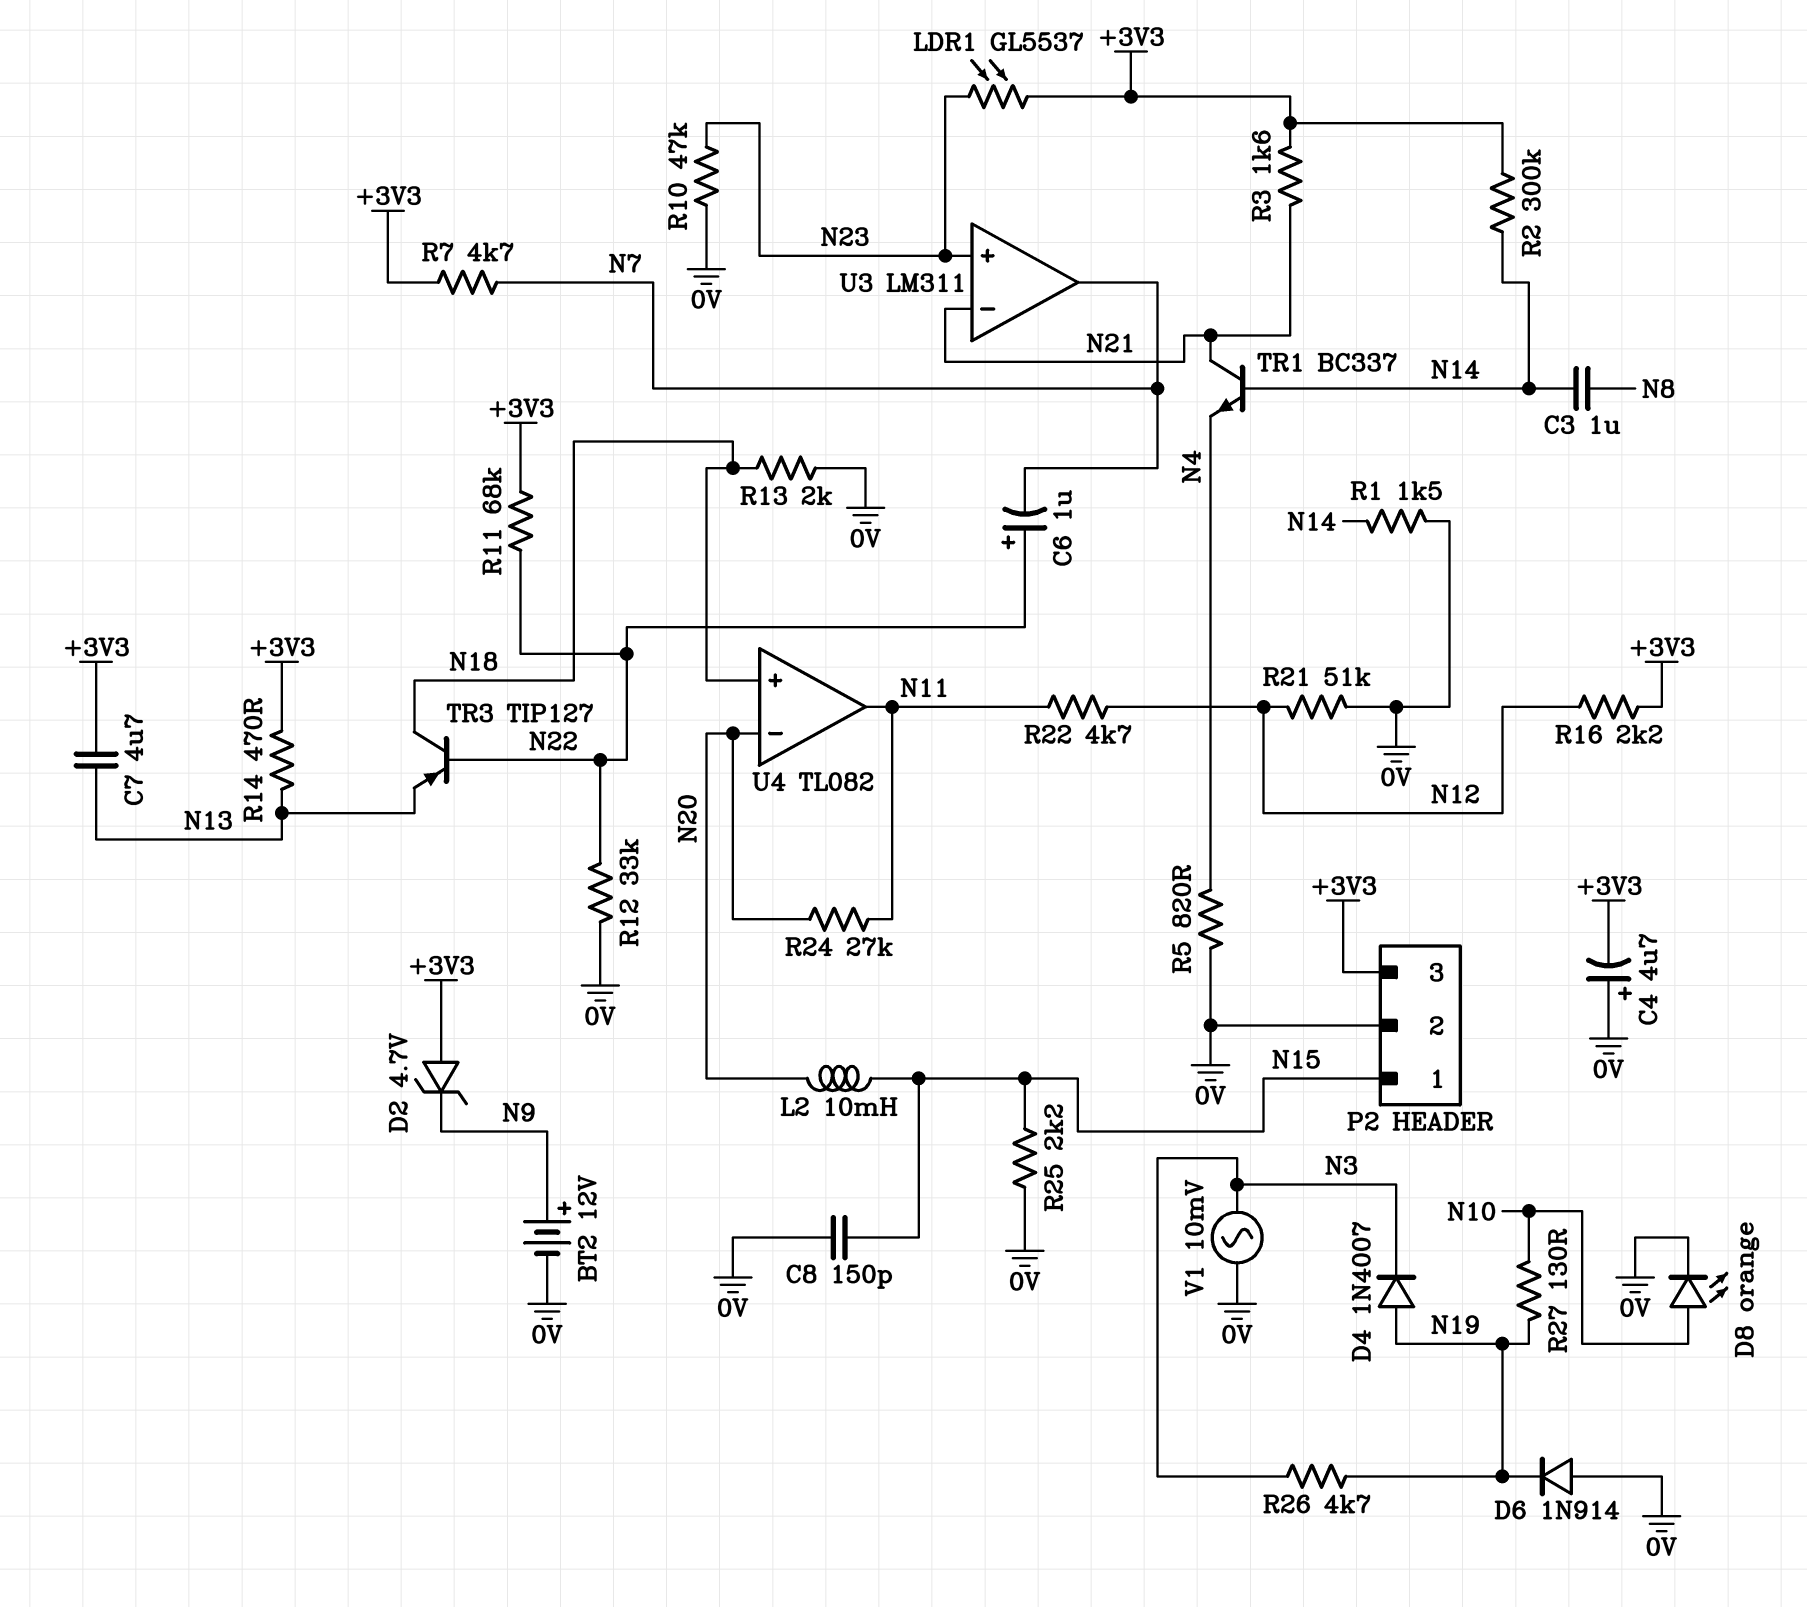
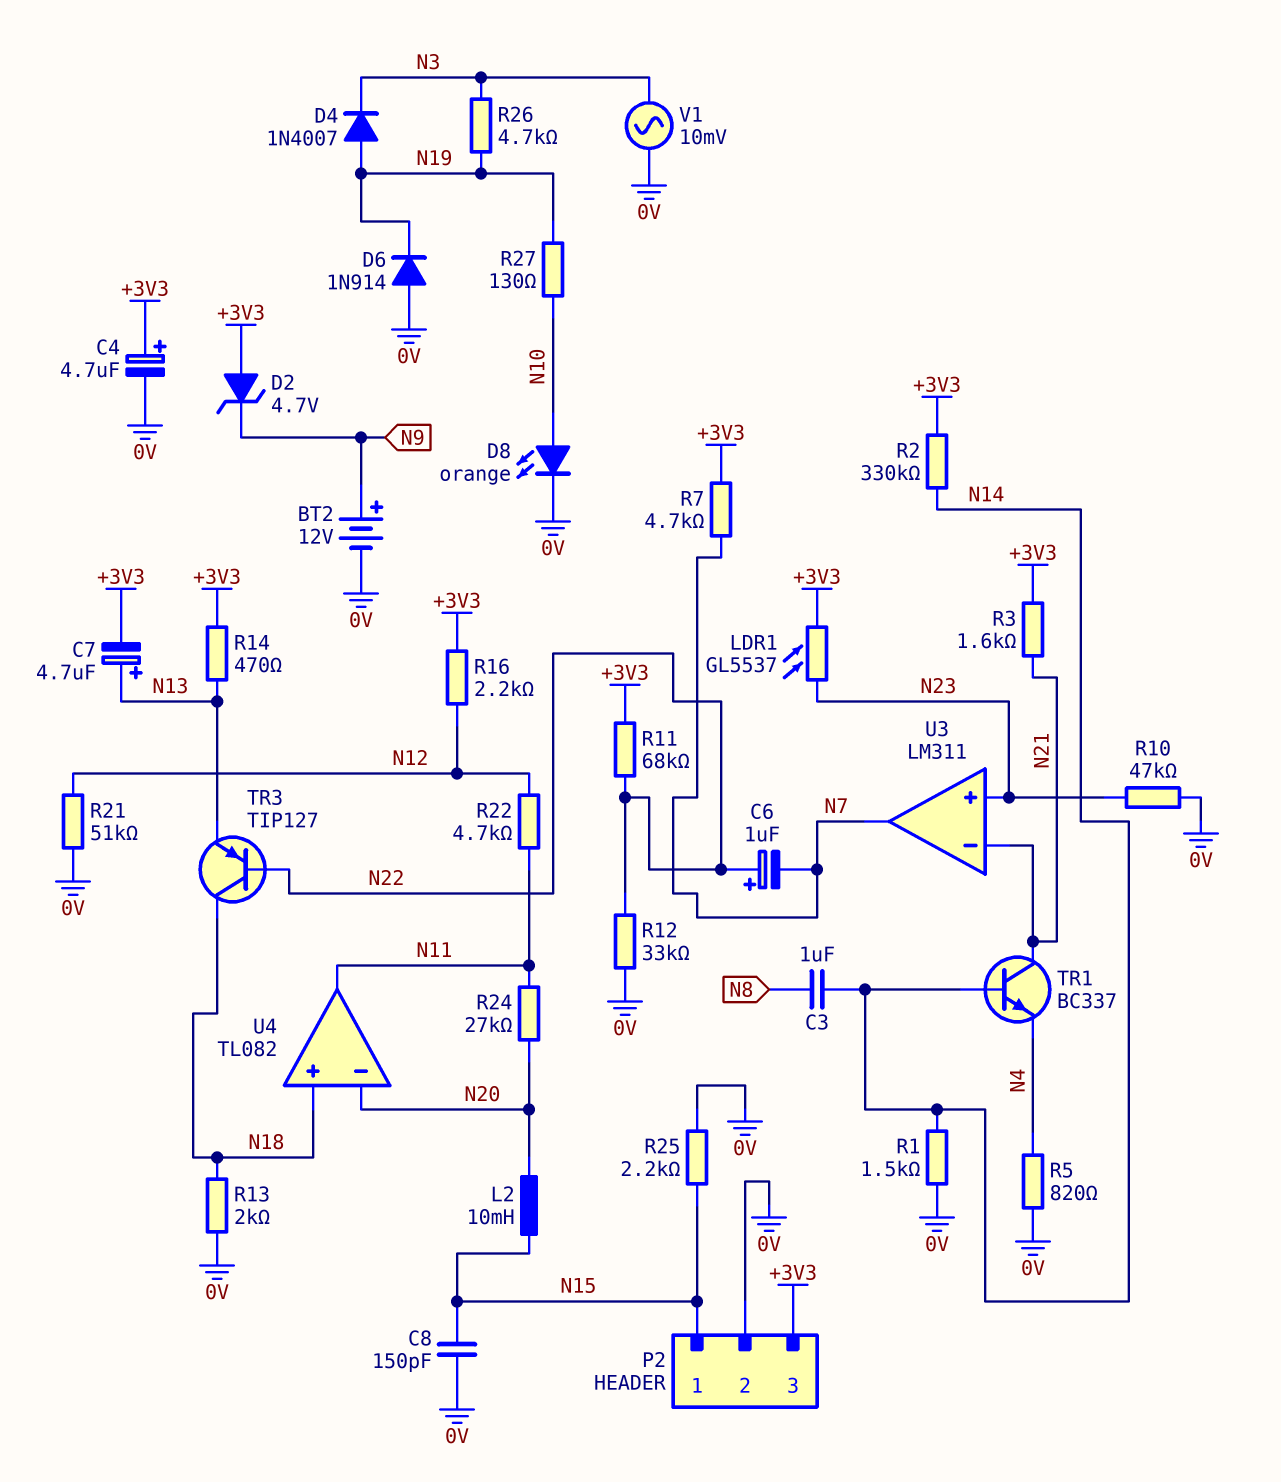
C4: 4.7uF (plus 0V, minus +3V3) -> 4.7uF (plus +3V3, minus 0V)
C7: 4.7uF (+3V3, N13) -> 4.7uF (plus N13, minus +3V3)
R2: 300k (+3V3, N14) -> 330k (+3V3, N14)

